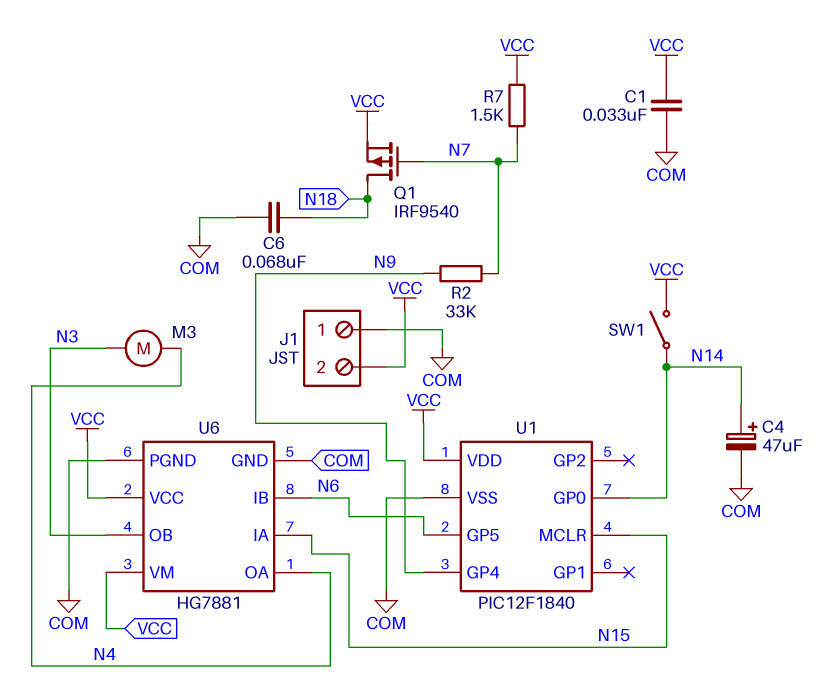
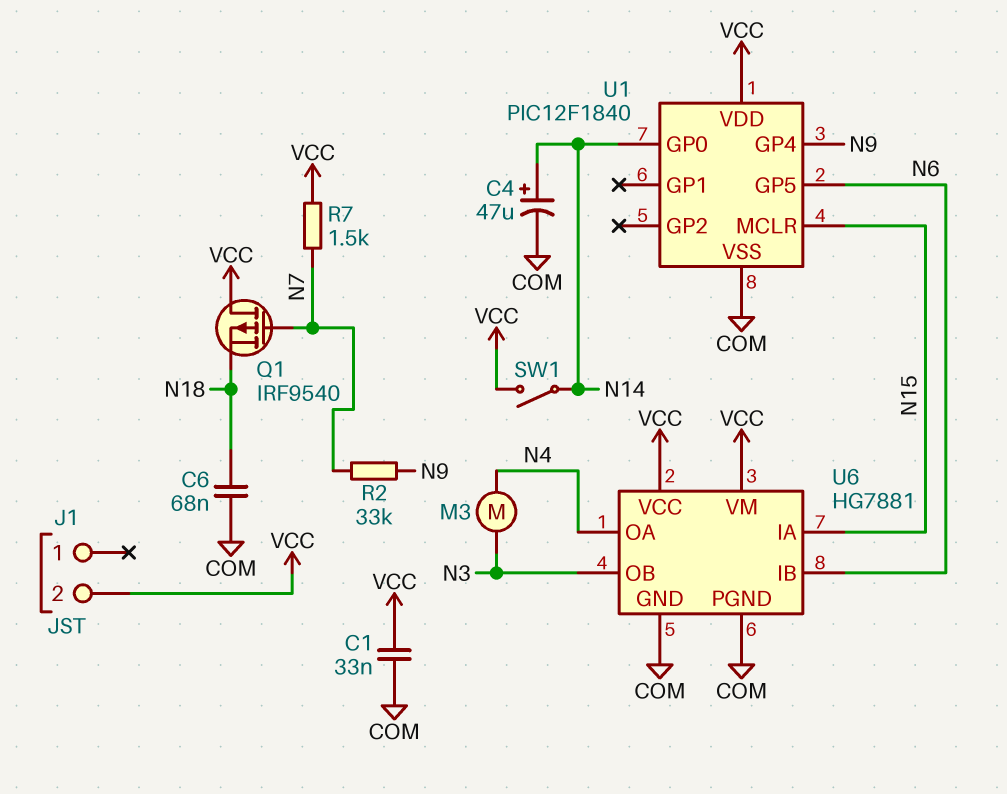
J1 pin 1: COM -> none
Q1: PMOS IRF9540 (G N7, D N18, S VCC) -> PMOS IRF9540 (G N7, D VCC, S N18)

